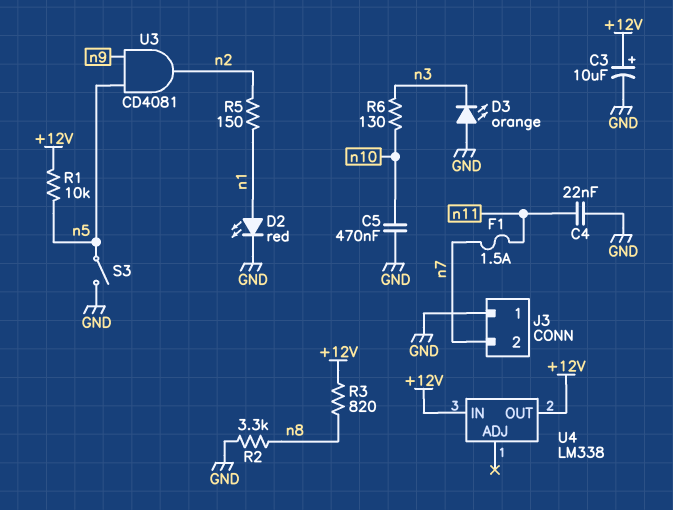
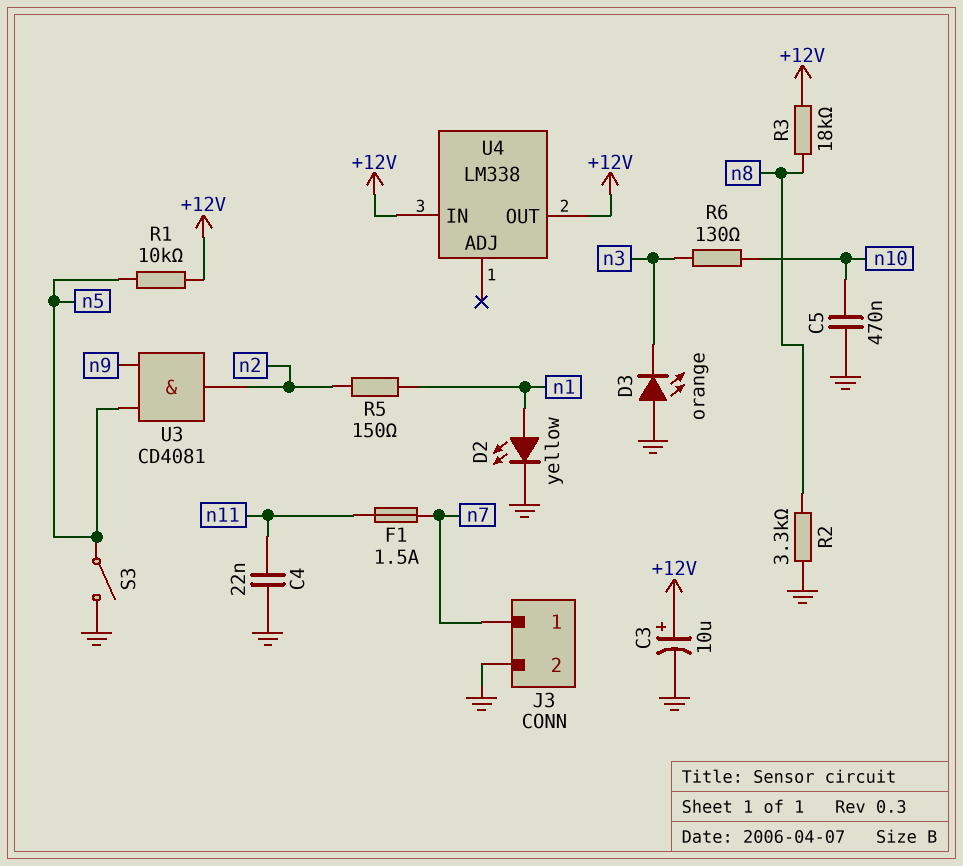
D2: LED red (A n1, K GND) -> LED yellow (A n1, K GND)
J3 pin 1: GND -> n7
J3 pin 2: n7 -> GND
R3: 820 (+12V, n8) -> 18k (+12V, n8)

